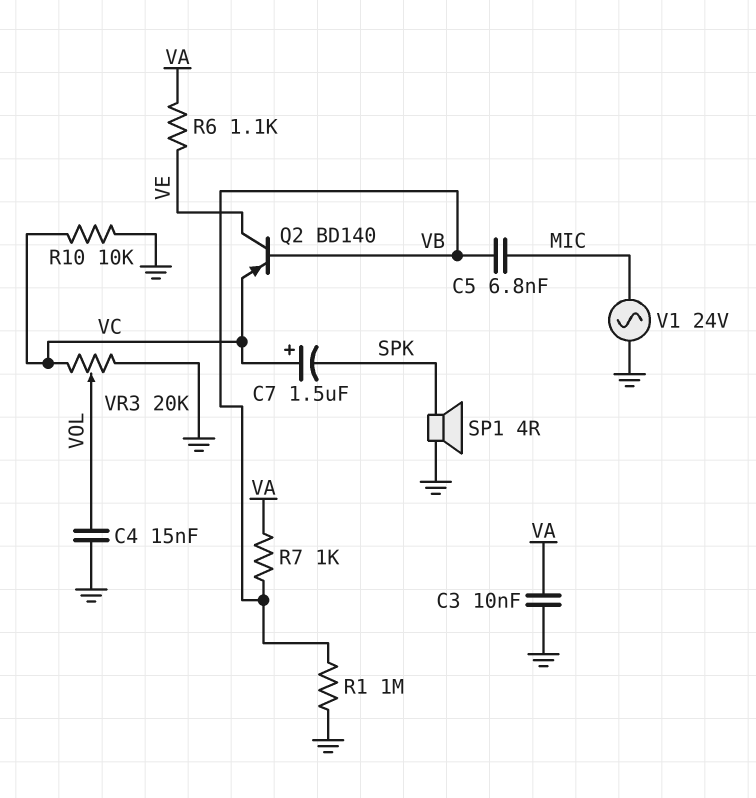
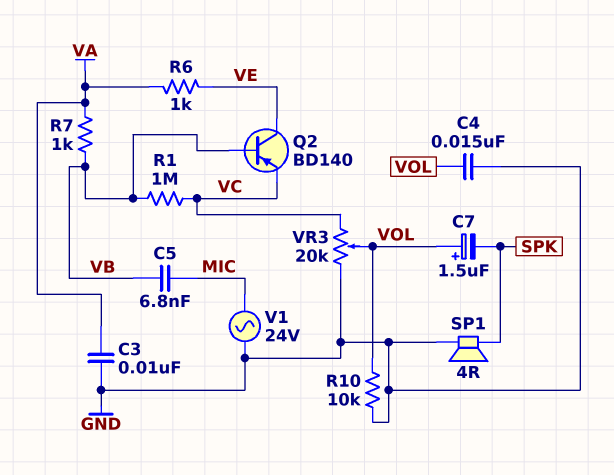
C7: 1.5uF (plus VC, minus SPK) -> 1.5uF (plus VOL, minus SPK)
R1: 1M (GND, VB) -> 1M (VB, VC)
R6: 1.1k (VA, VE) -> 1k (VA, VE)
R10: 10k (GND, VC) -> 10k (GND, VOL)

